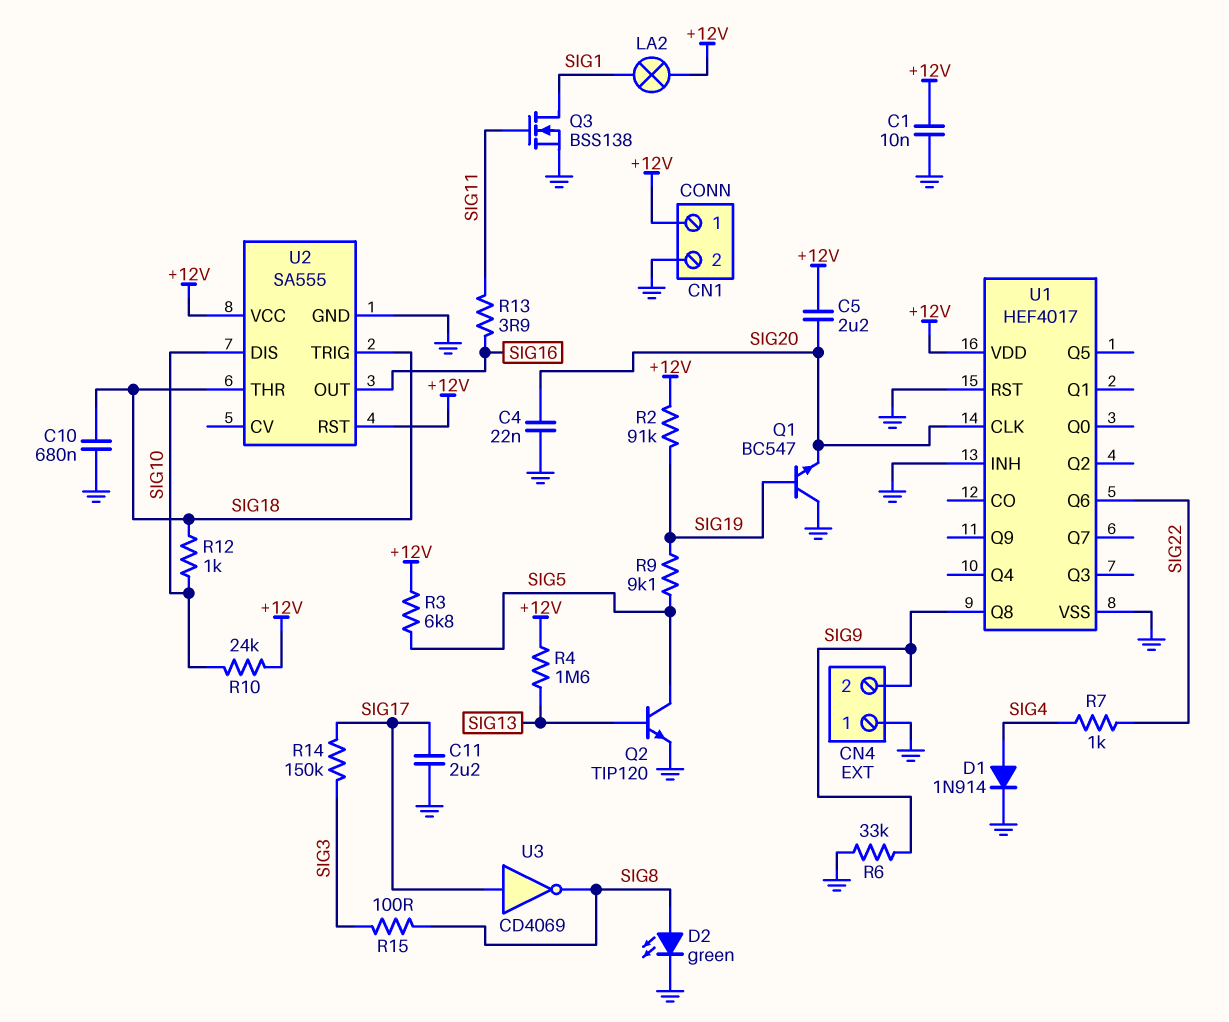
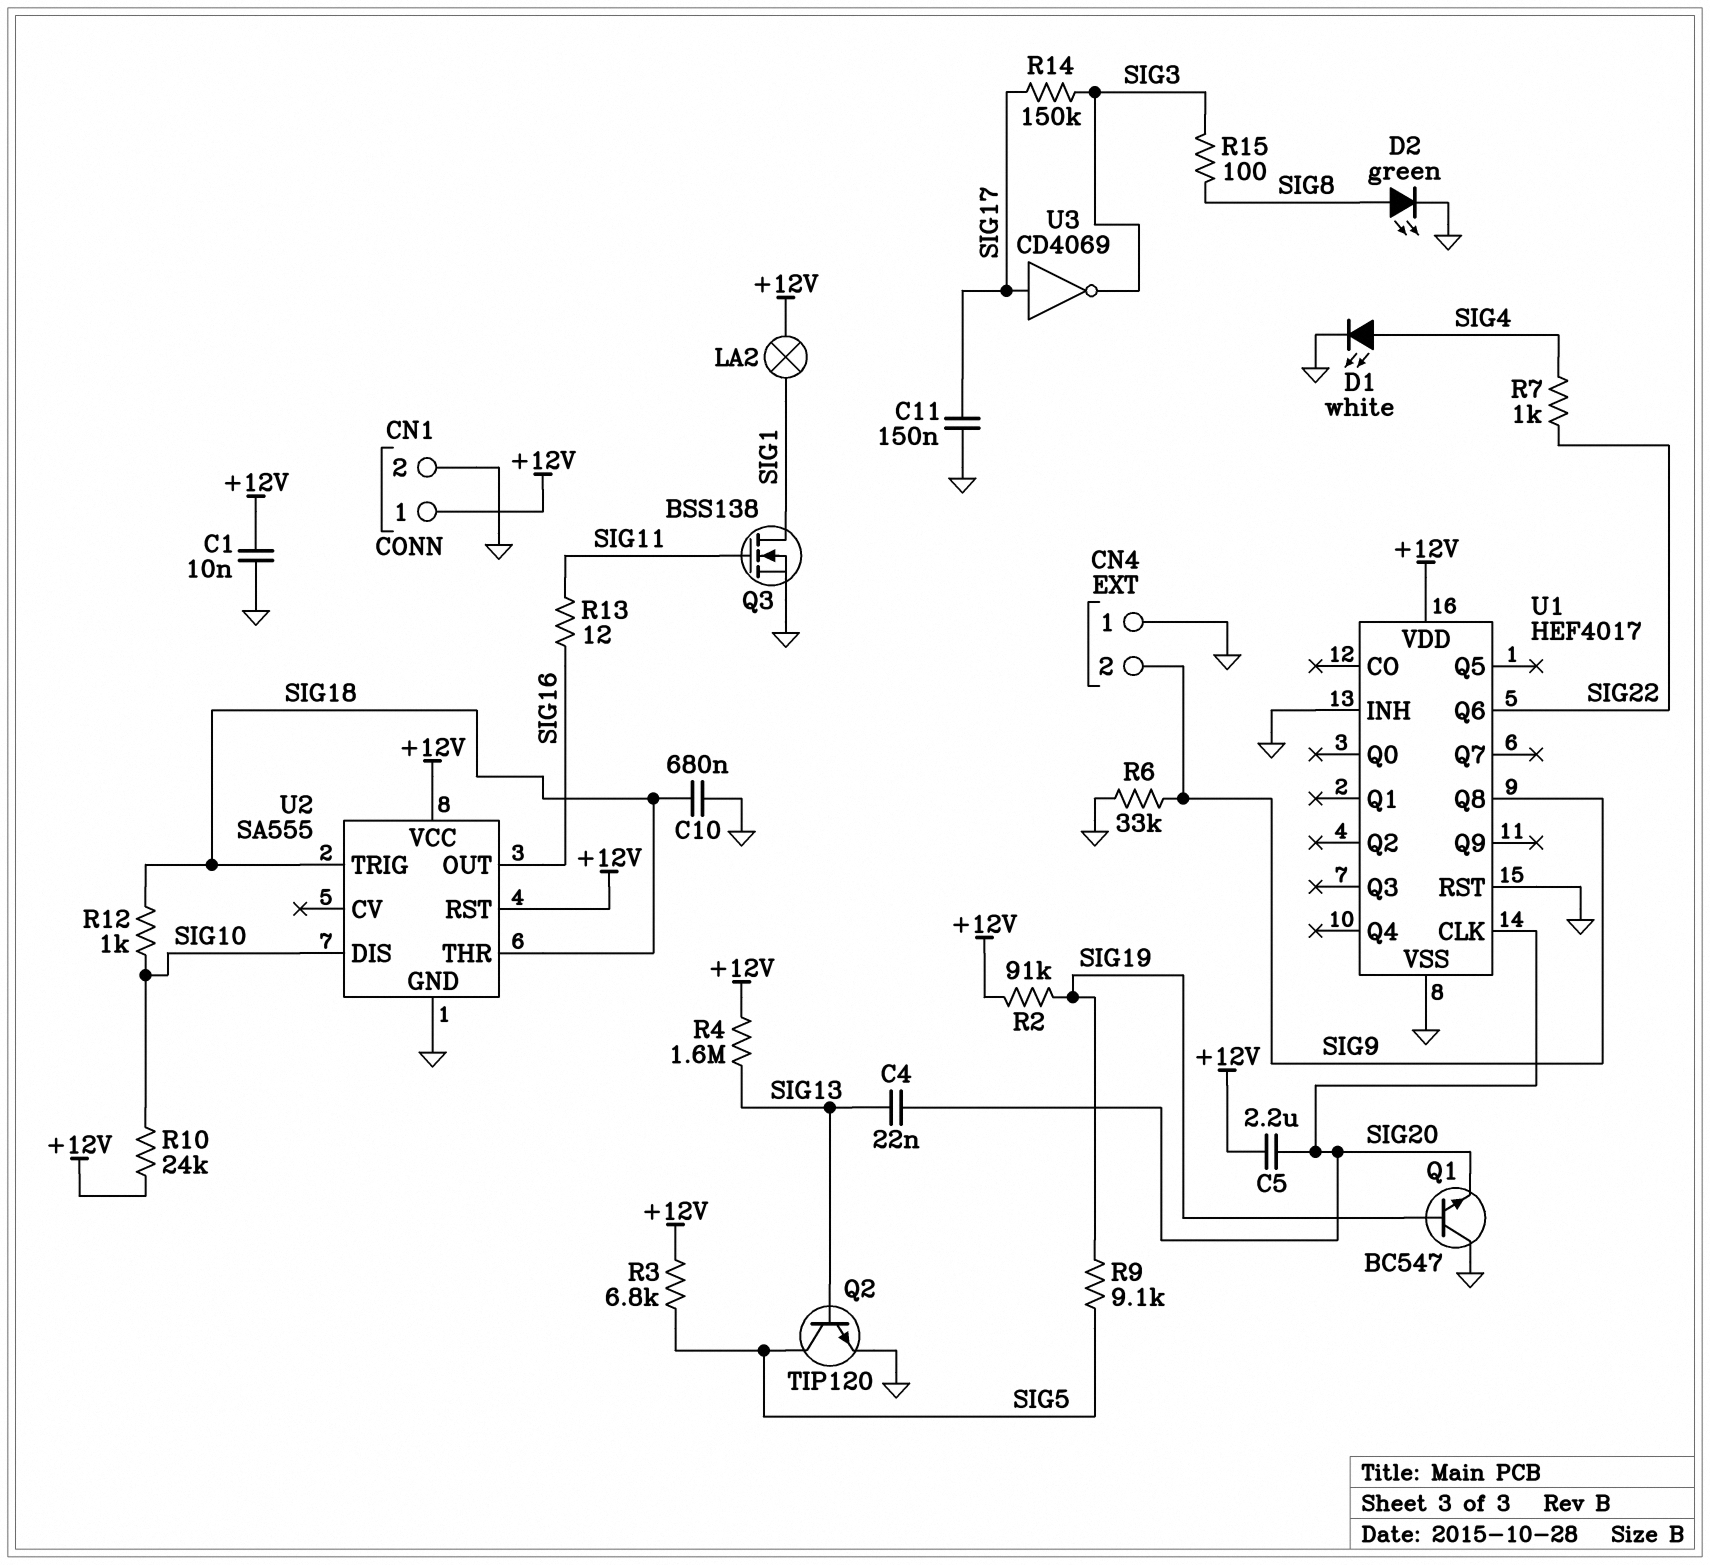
C4: 22nF (GND, SIG20) -> 22nF (SIG13, SIG20)
C11: 2.2uF (GND, SIG17) -> 150nF (GND, SIG17)
D1: diode 1N914 (A SIG4, K GND) -> LED white (A SIG4, K GND)
R13: 3.9 (SIG11, SIG16) -> 12 (SIG11, SIG16)
U3: NOT CD4069 (in SIG17, out SIG8) -> NOT CD4069 (in SIG17, out SIG3)

